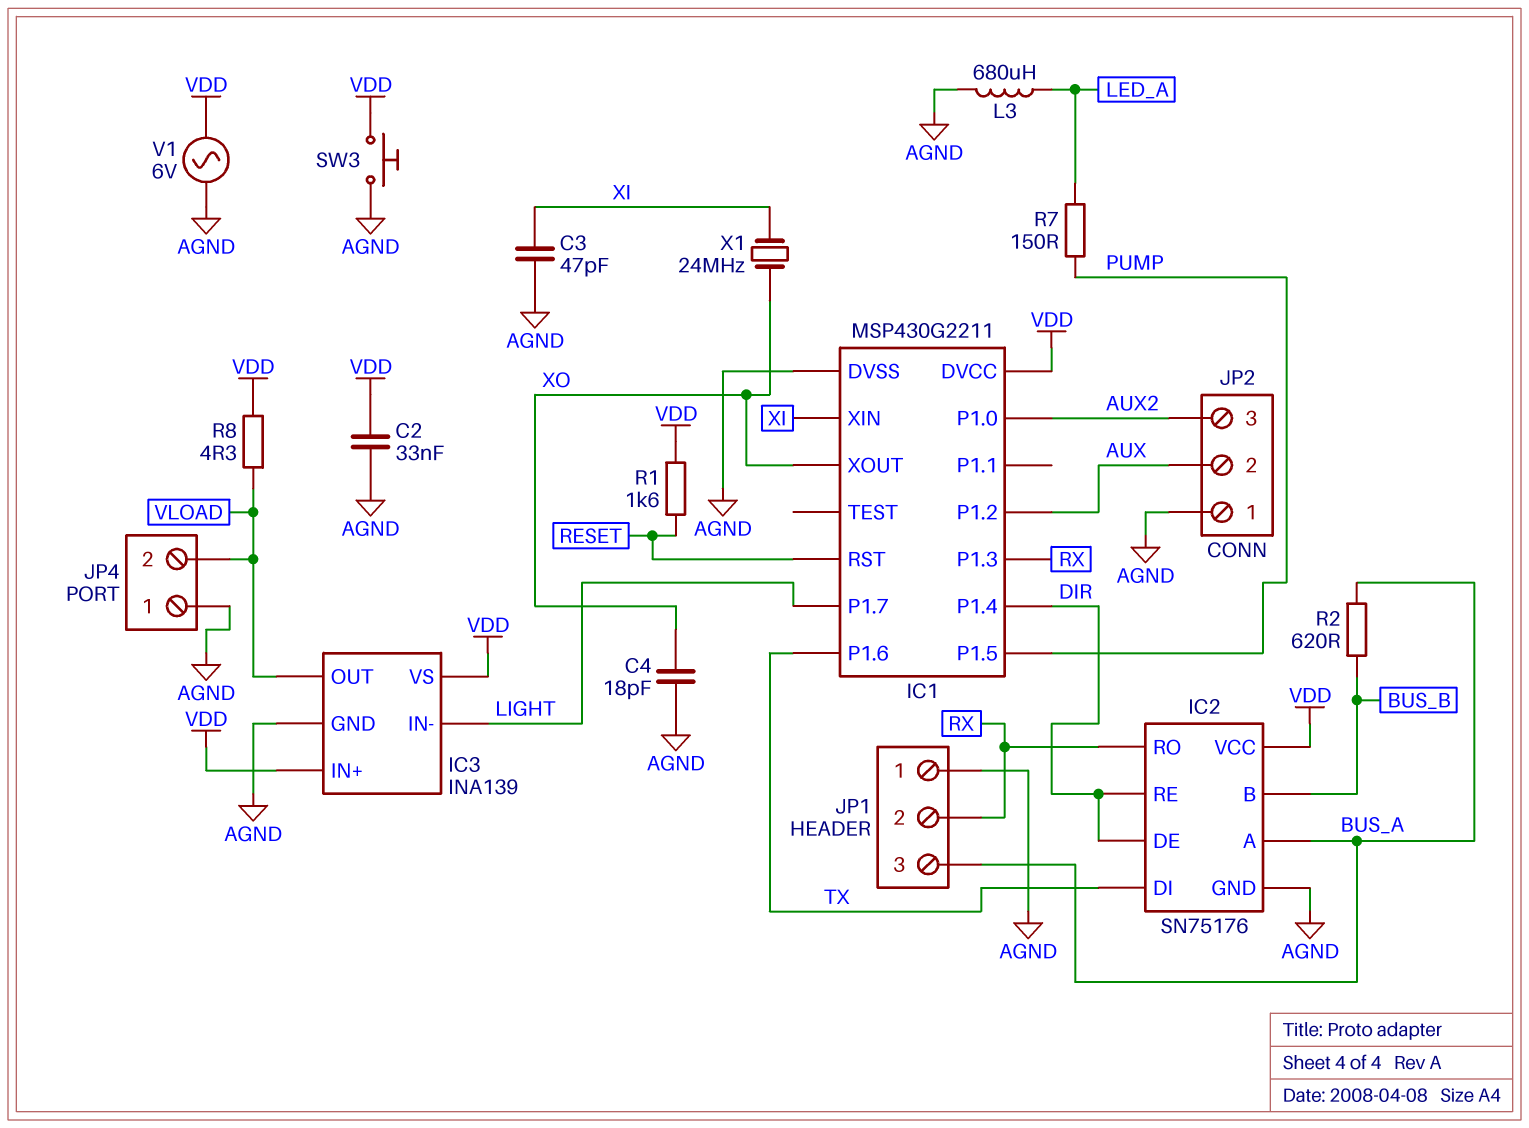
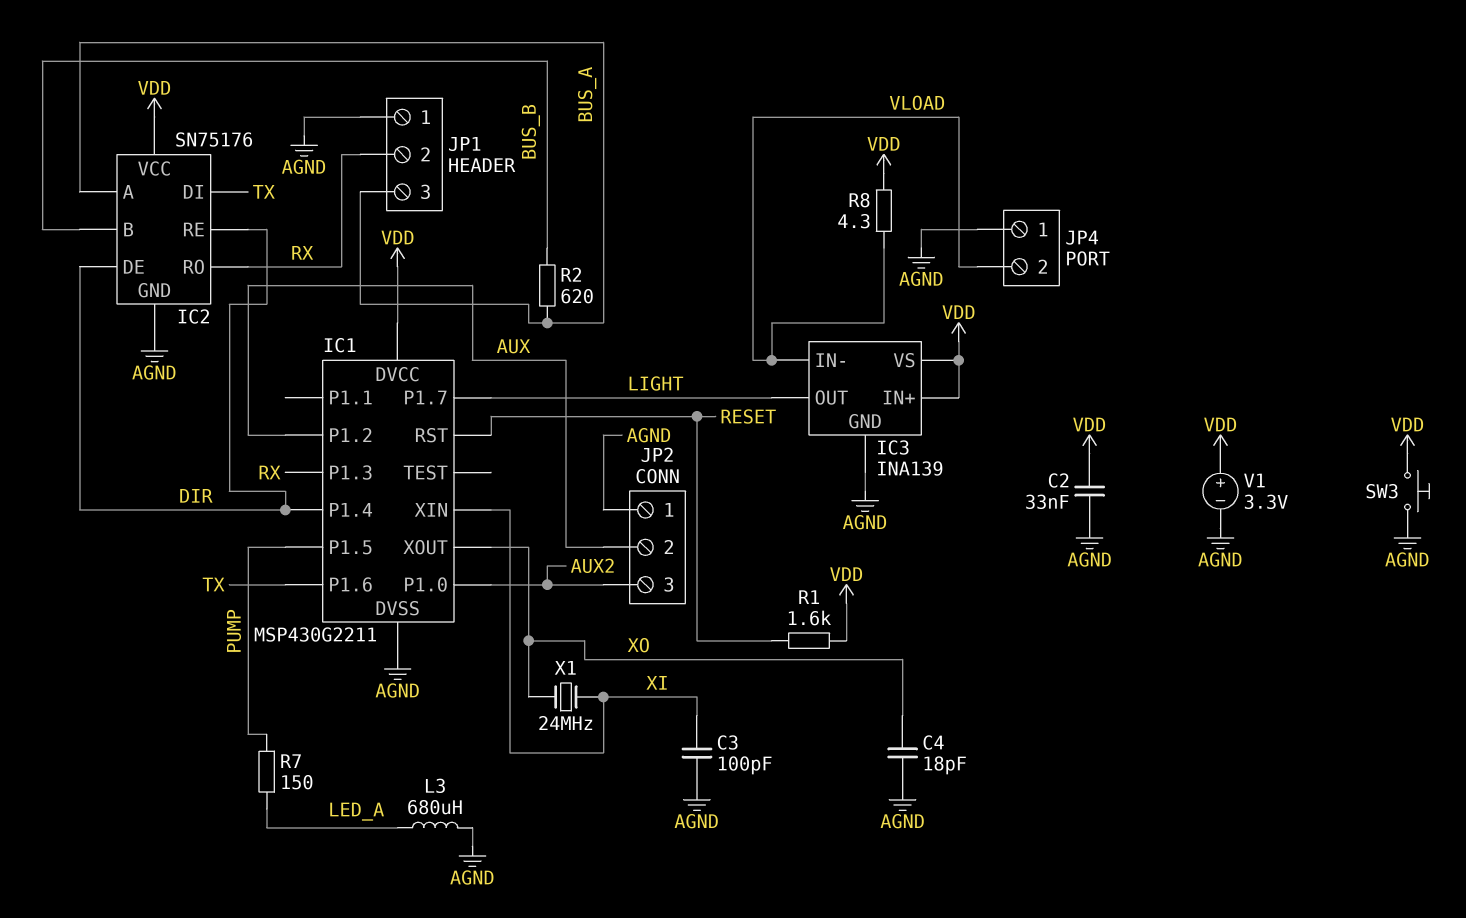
C3: 47pF (AGND, XI) -> 100pF (AGND, XI)
IC3 pin IN-: LIGHT -> VLOAD
IC3 pin OUT: VLOAD -> LIGHT
V1: AC 6V (AGND, VDD) -> 3.3V (plus VDD, minus AGND)

